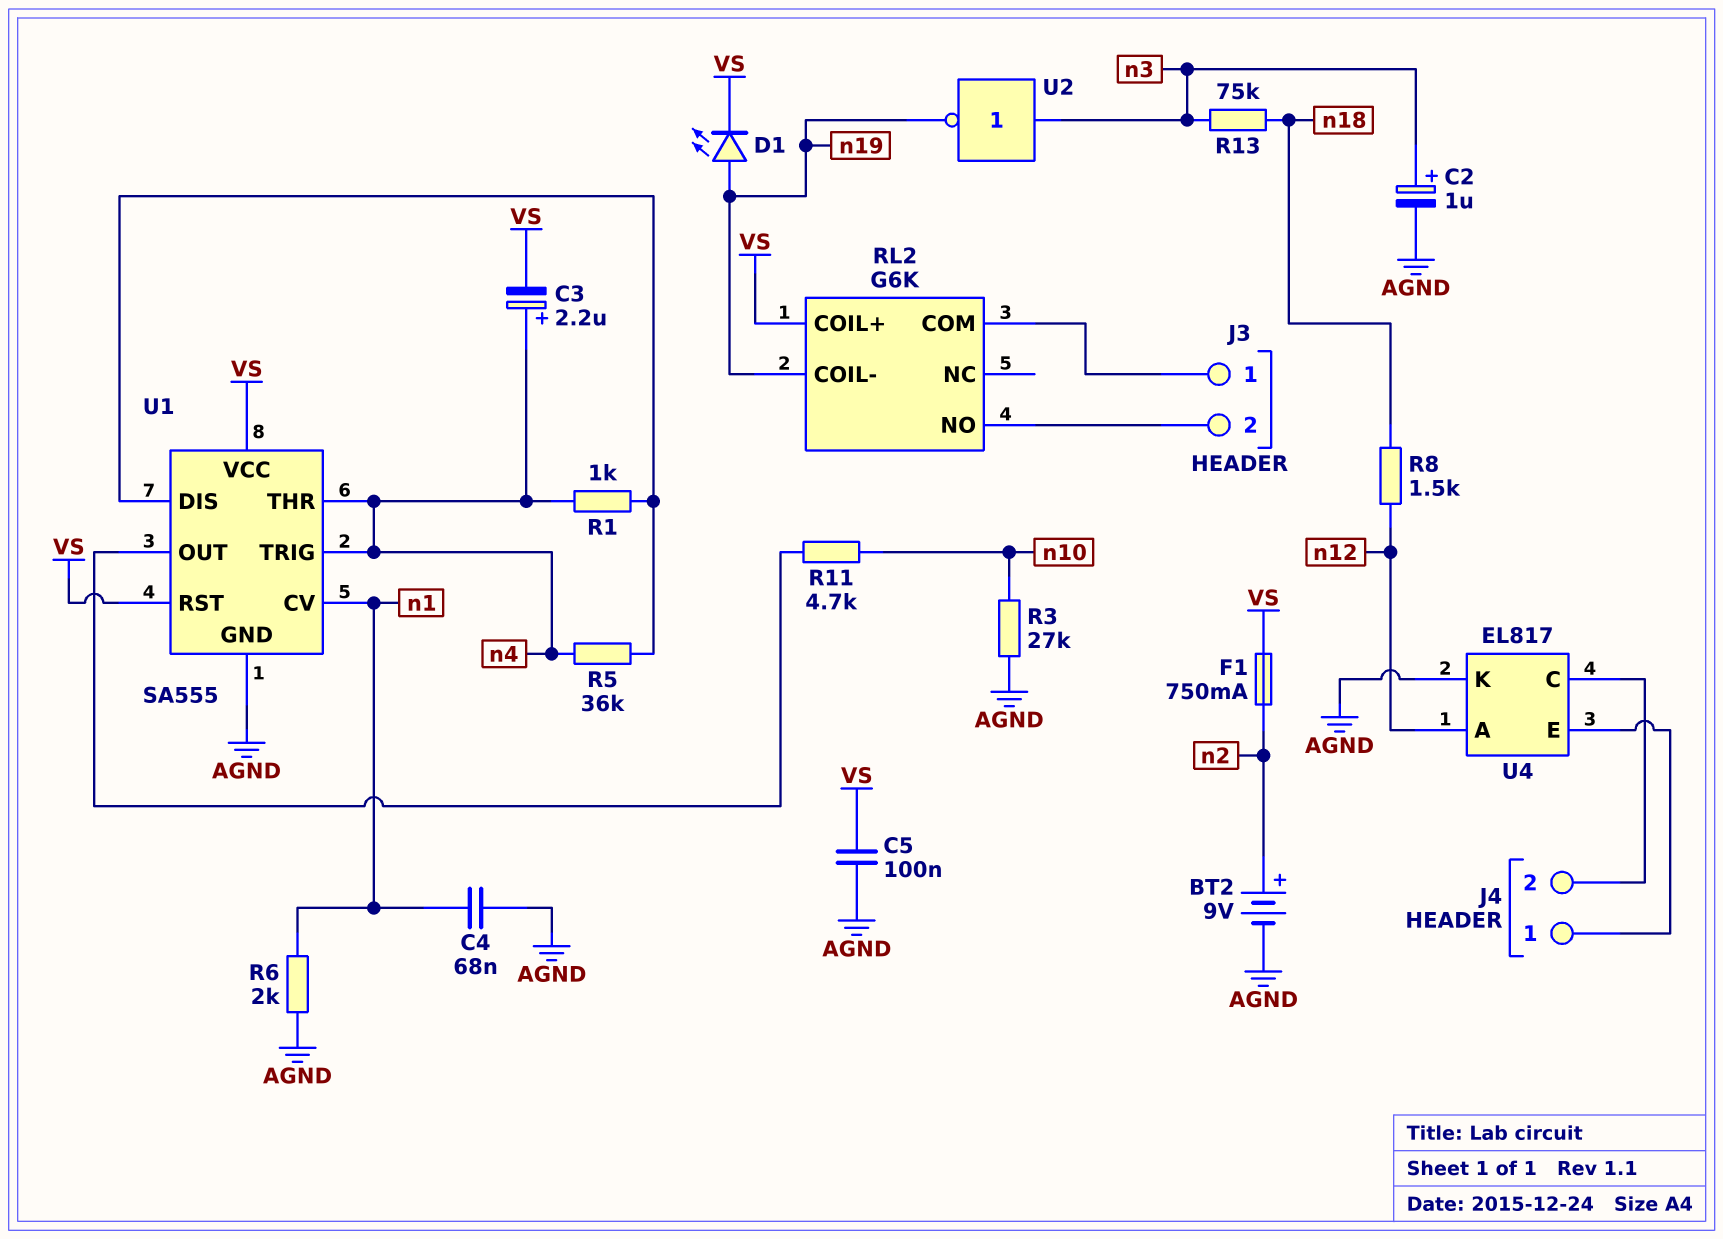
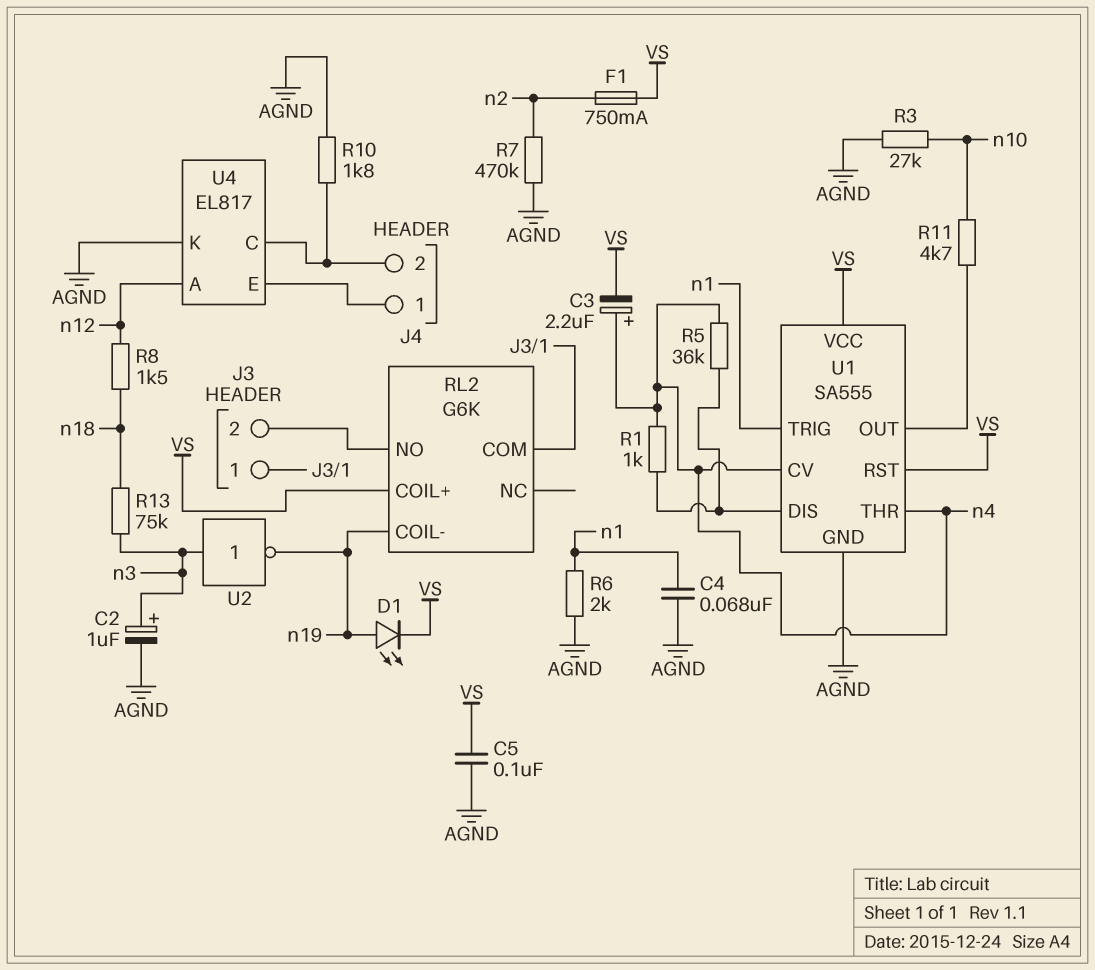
BT2: 9V (plus n2, minus AGND) -> none
R7: none -> 470k (AGND, n2)
R10: none -> 1.8k (AGND, J4/2)
U1 pin CV: n1 -> n4
U1 pin TRIG: n4 -> n1

